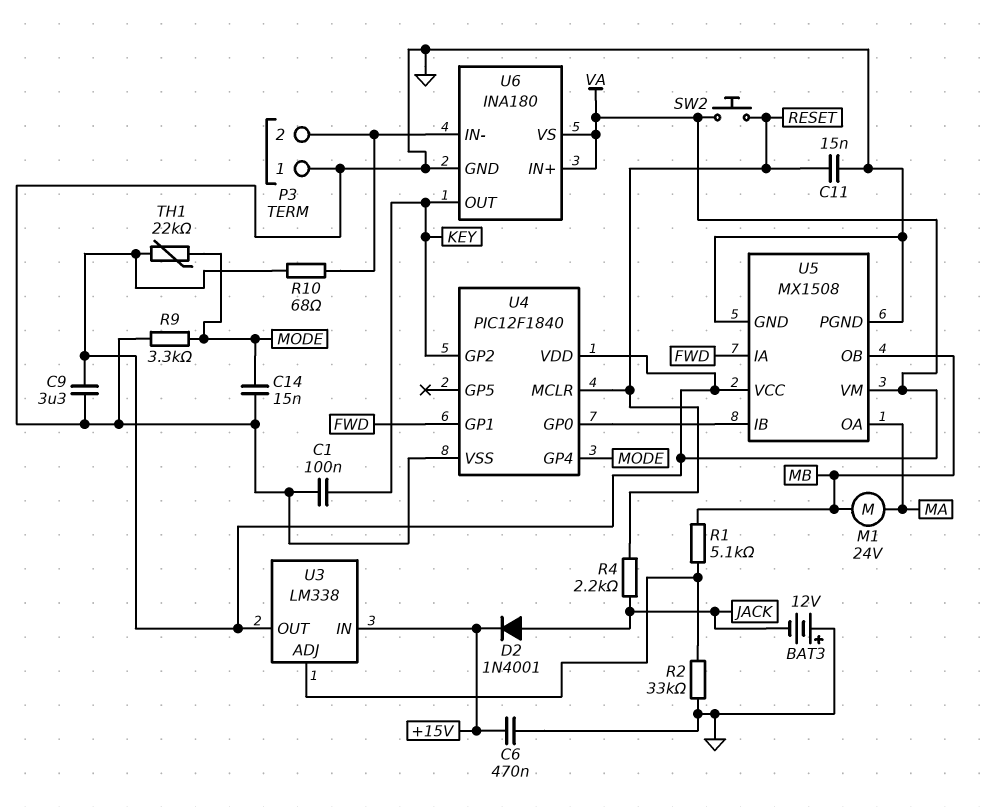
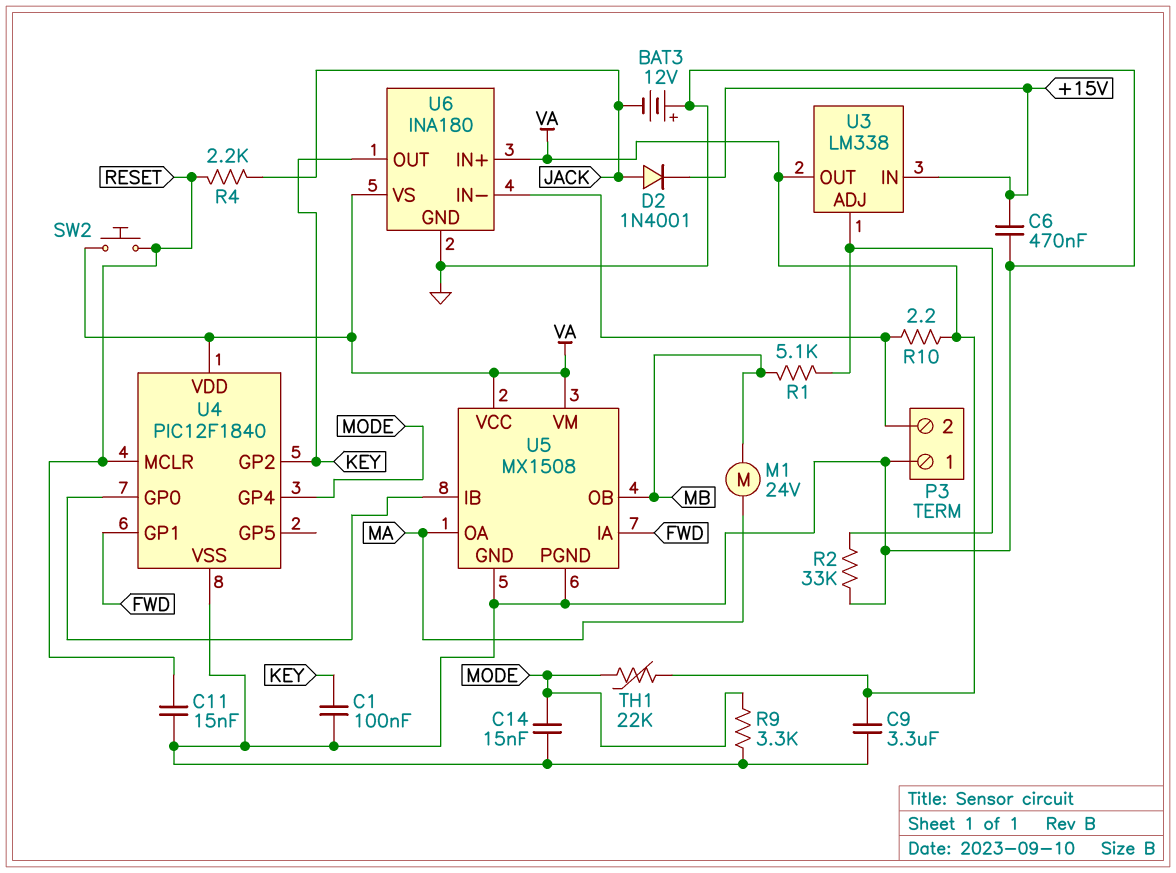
R10: 68 (P3/2, VA) -> 2.2 (P3/2, VA)

